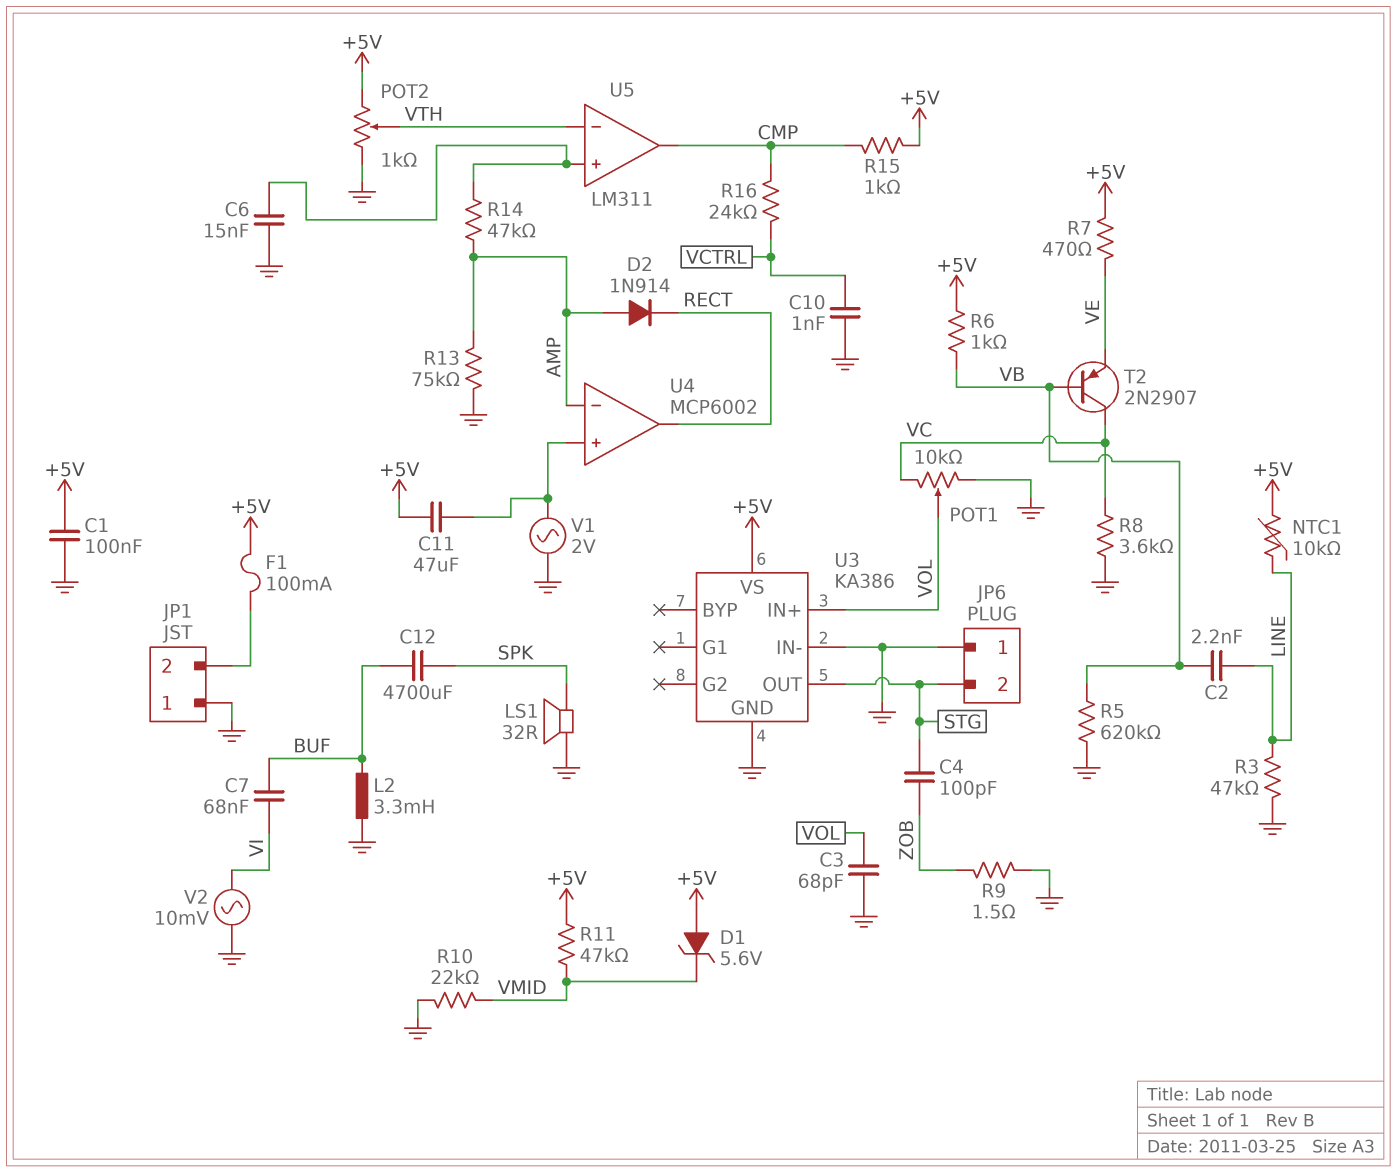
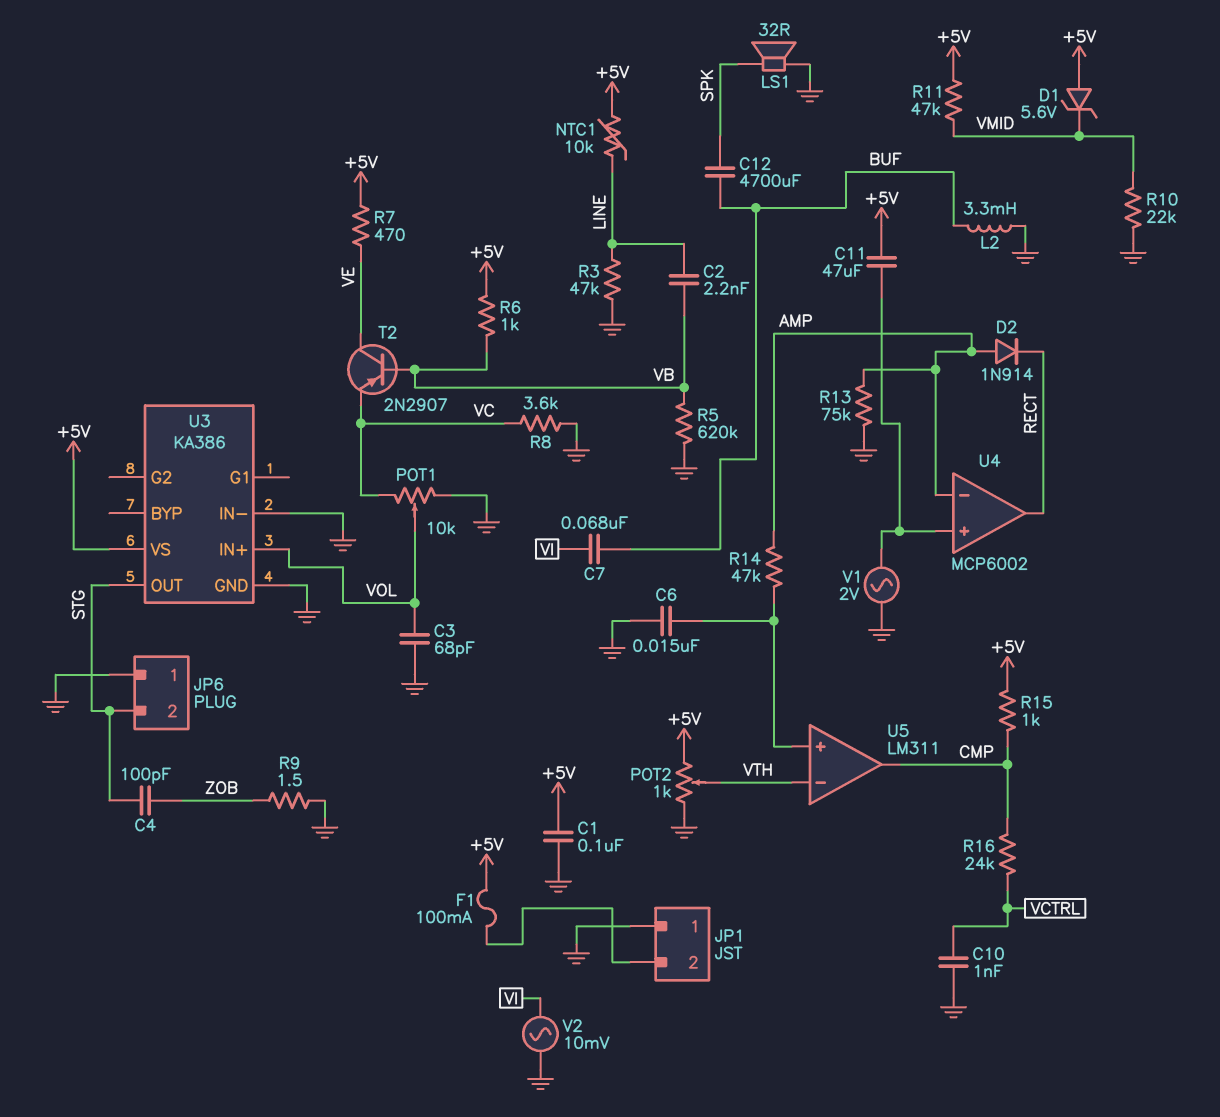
T2: PNP 2N2907 (B VB, C VC, E VE) -> PNP 2N2907 (B VB, C VE, E VC)

